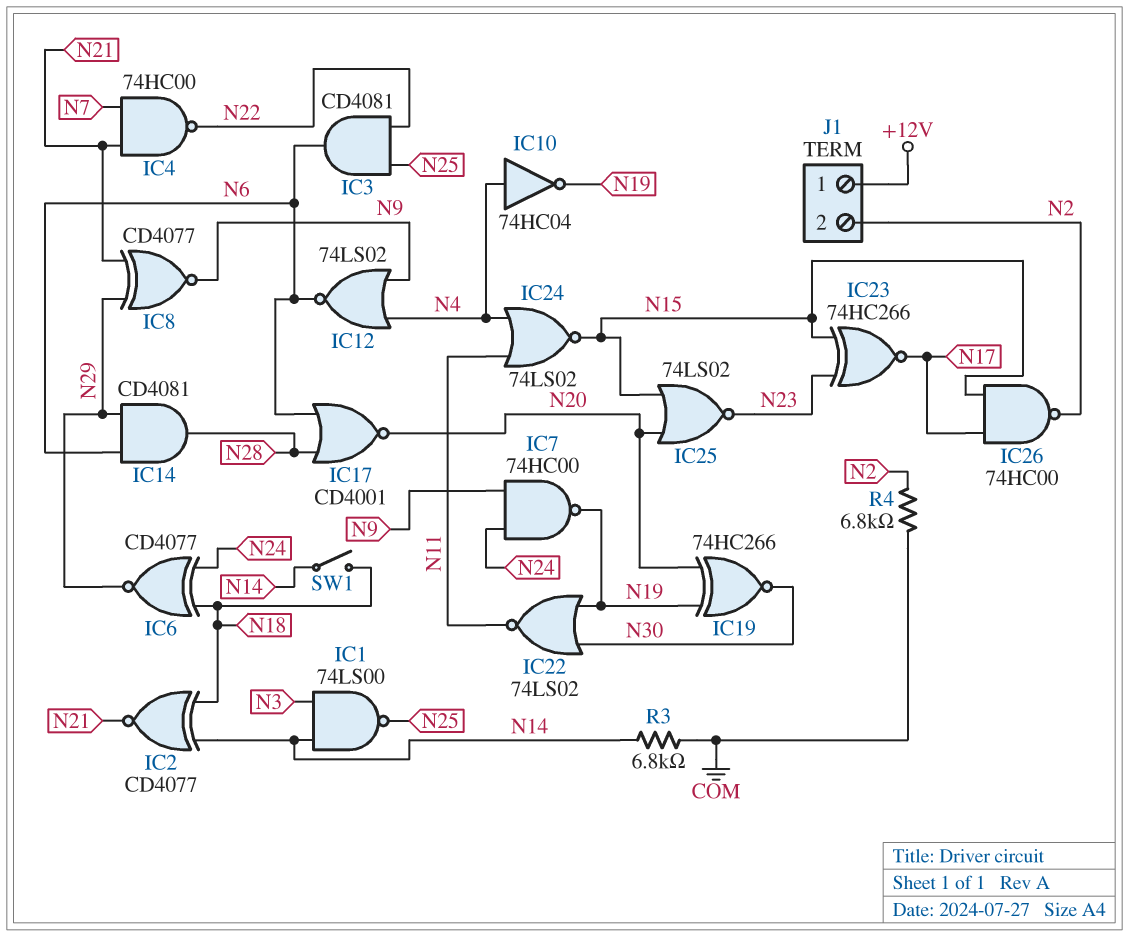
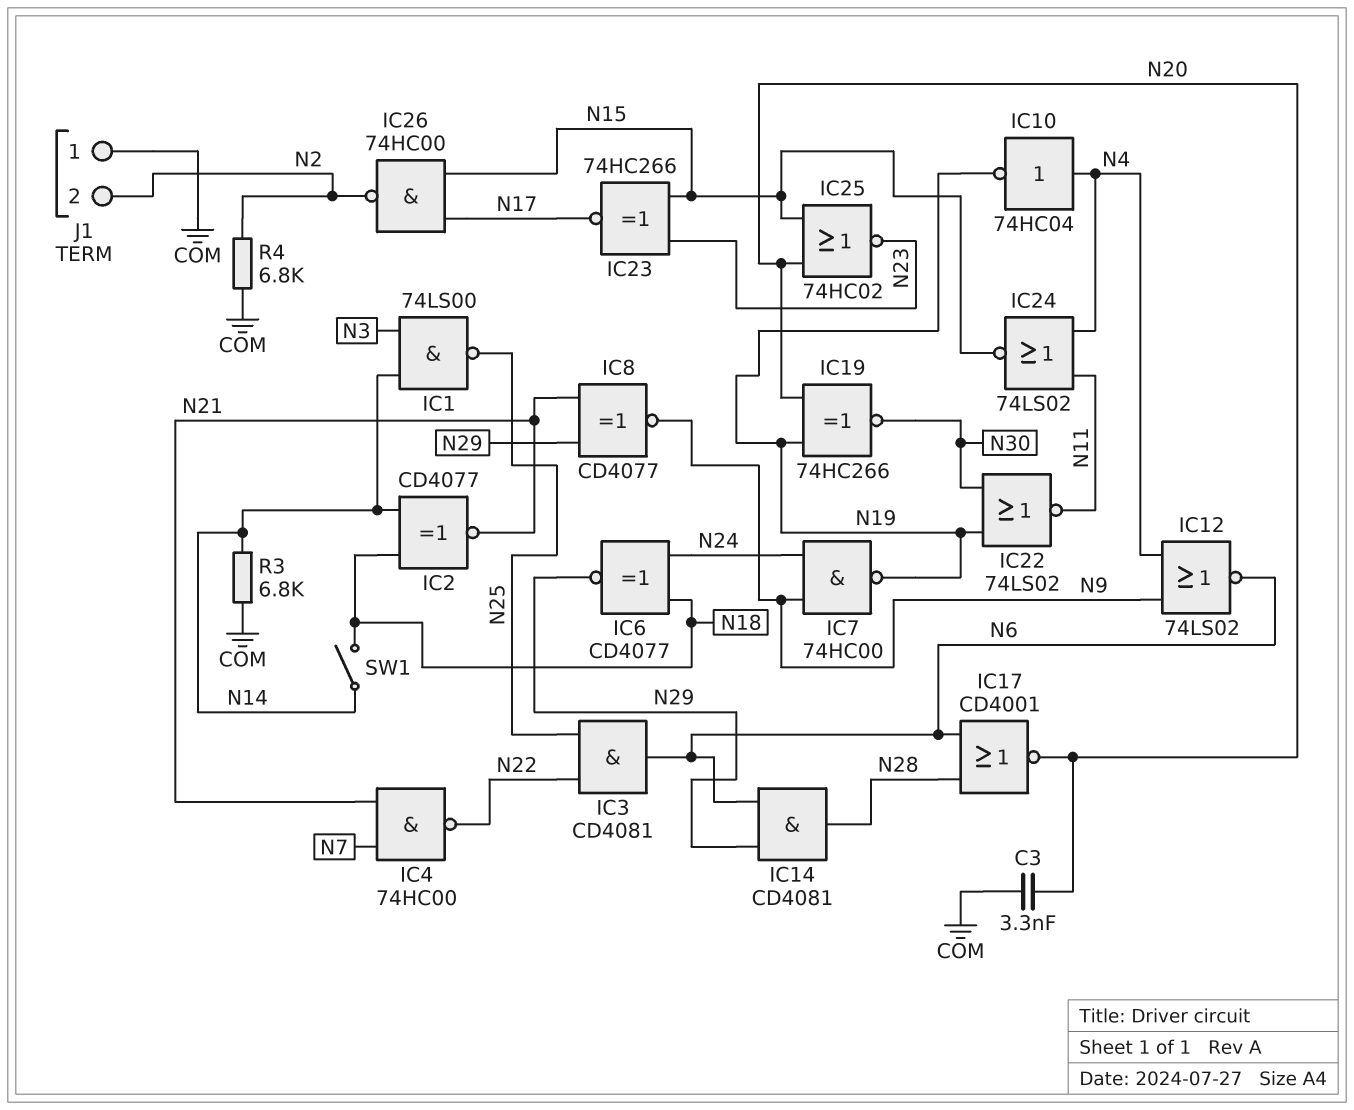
C3: none -> 3.3nF (COM, N20)
IC25: NOR 74LS02 (in N15, in N20, out N23) -> NOR 74HC02 (in N15, in N20, out N23)
J1 pin 1: +12V -> COM

